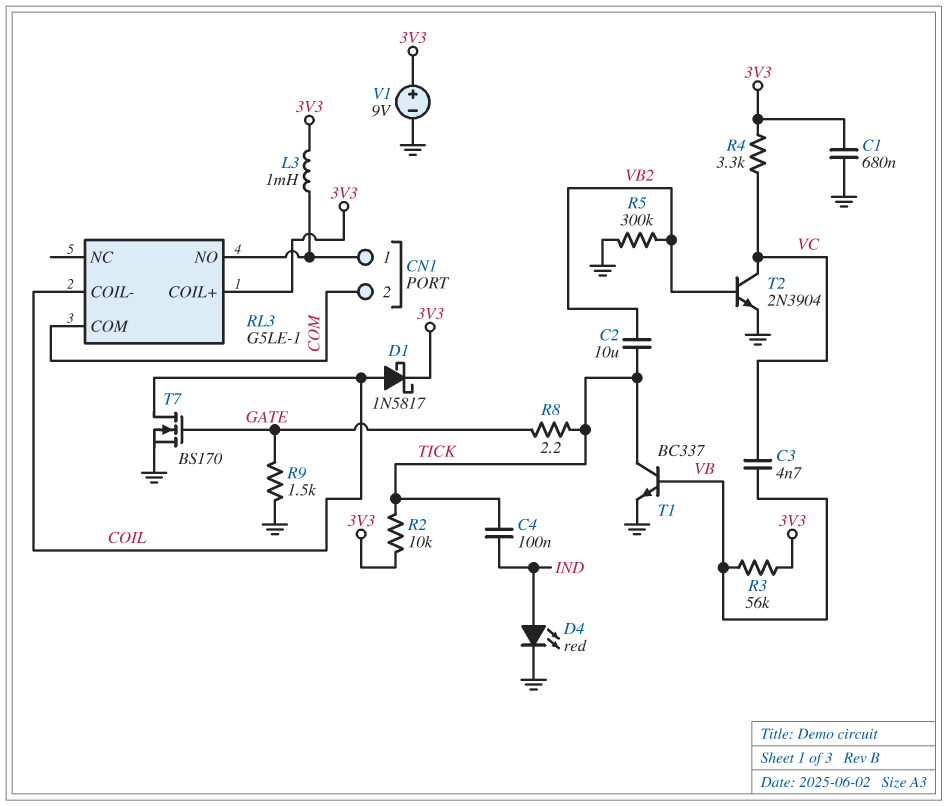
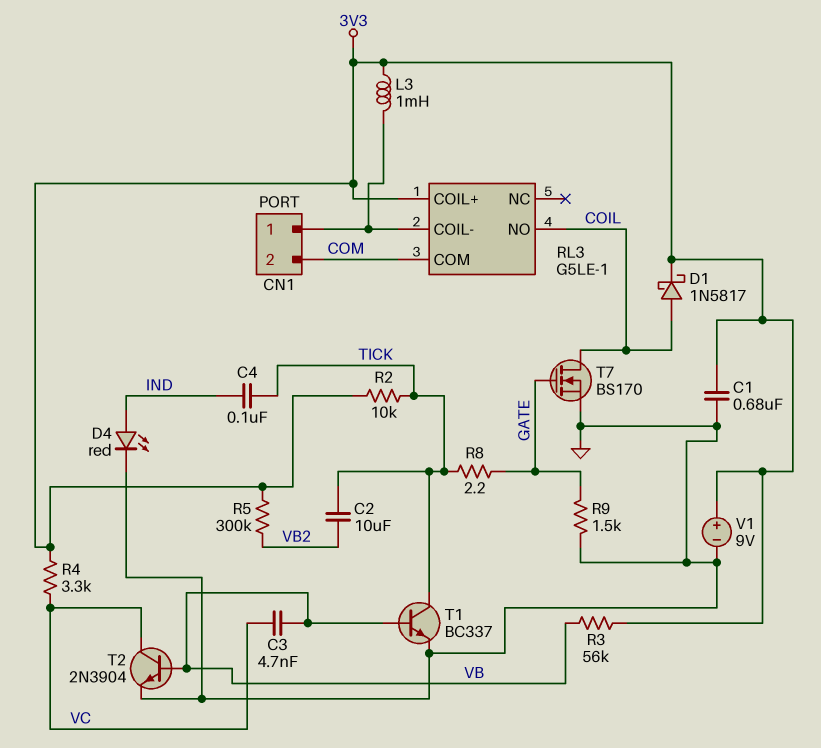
R5: 300k (GND, VB2) -> 300k (3V3, VB2)
RL3 pin COIL-: COIL -> CN1/1
RL3 pin NO: CN1/1 -> COIL
T2: NPN 2N3904 (B VB2, C VC, E GND) -> NPN 2N3904 (B VB, C VC, E GND)

